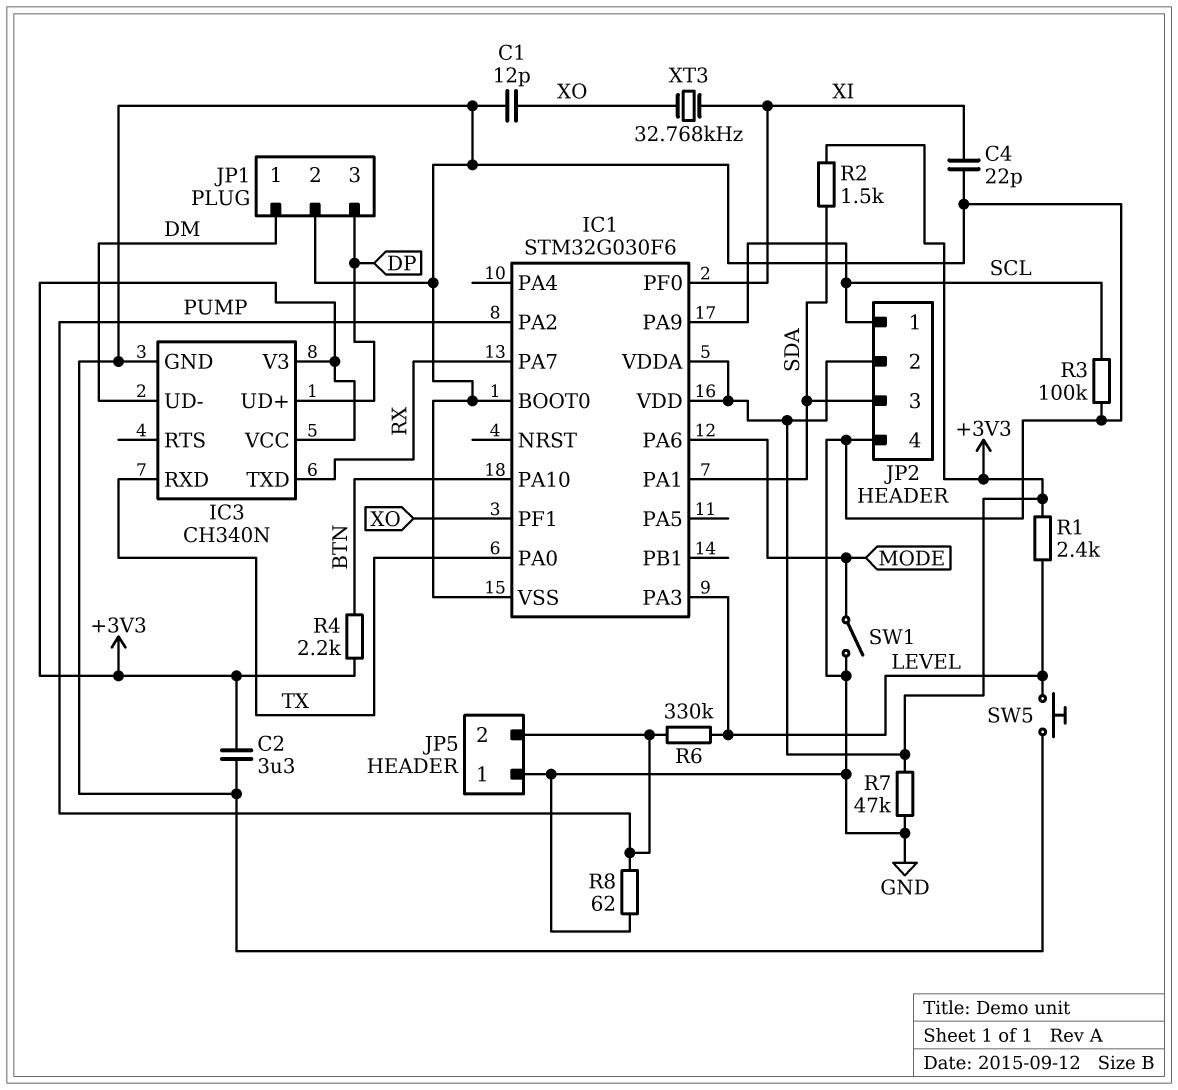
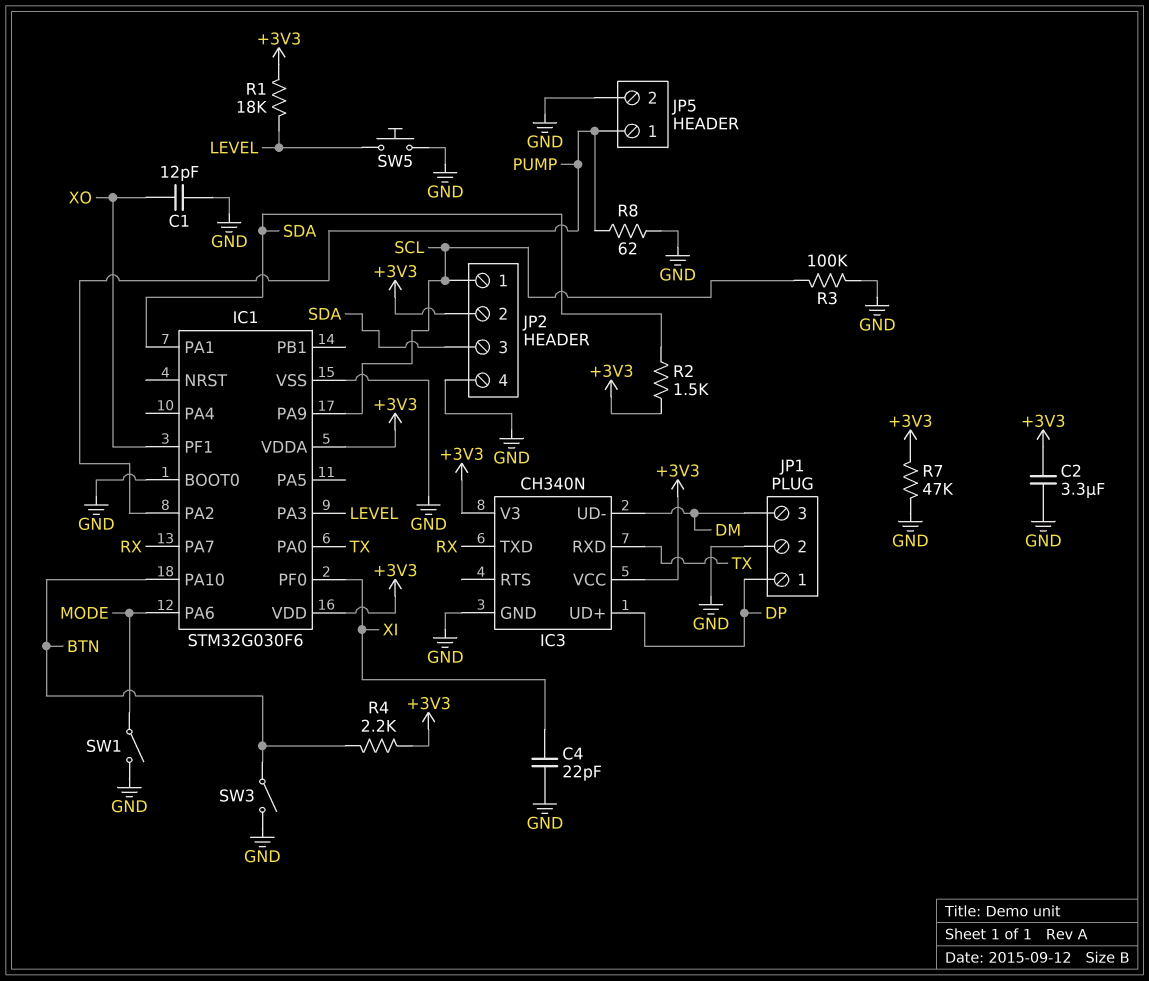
JP1 pin 1: DM -> DP
JP1 pin 3: DP -> DM
JP5 pin 1: GND -> PUMP
JP5 pin 2: PUMP -> GND
R1: 2.4k (+3V3, LEVEL) -> 18k (+3V3, LEVEL)
R6: 330k (LEVEL, PUMP) -> none
SW3: none -> switch (BTN, GND)
XT3: 32.768kHz (XI, XO) -> none

